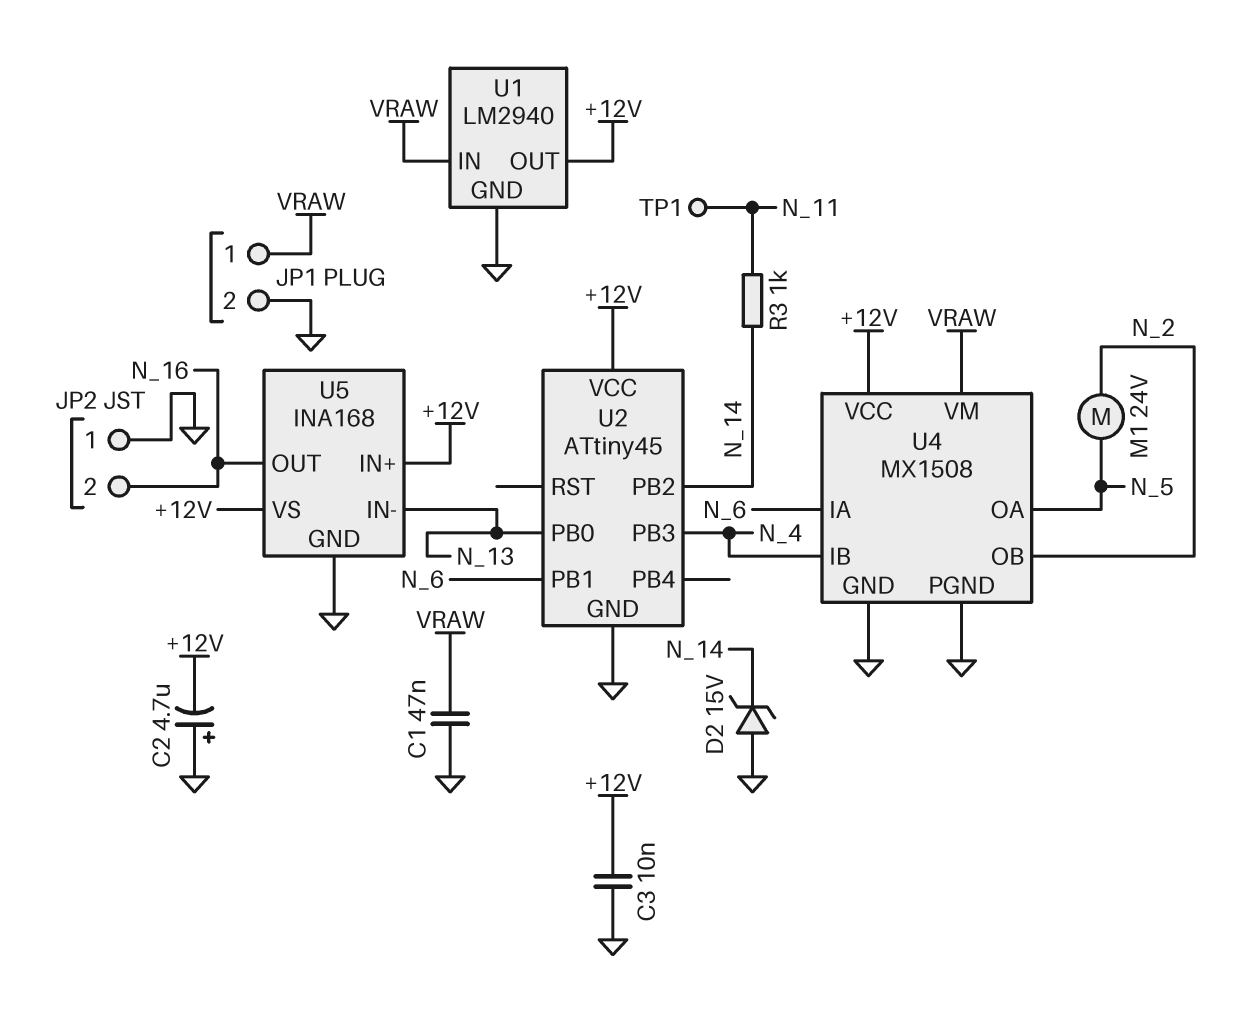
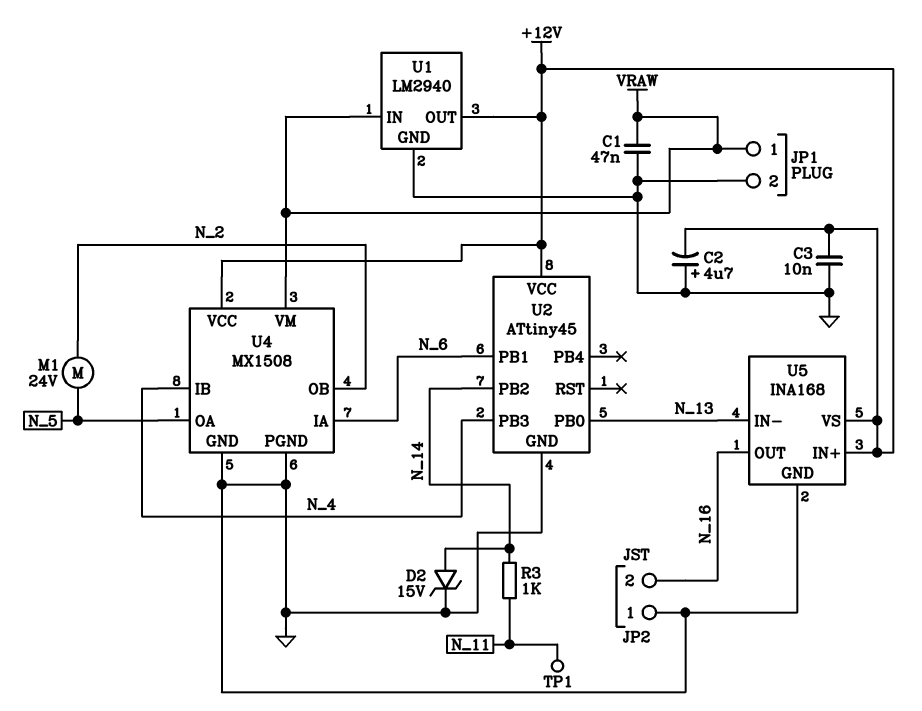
D2: zener 15V (A GND, K N_14) -> zener 15V (A N_14, K GND)

